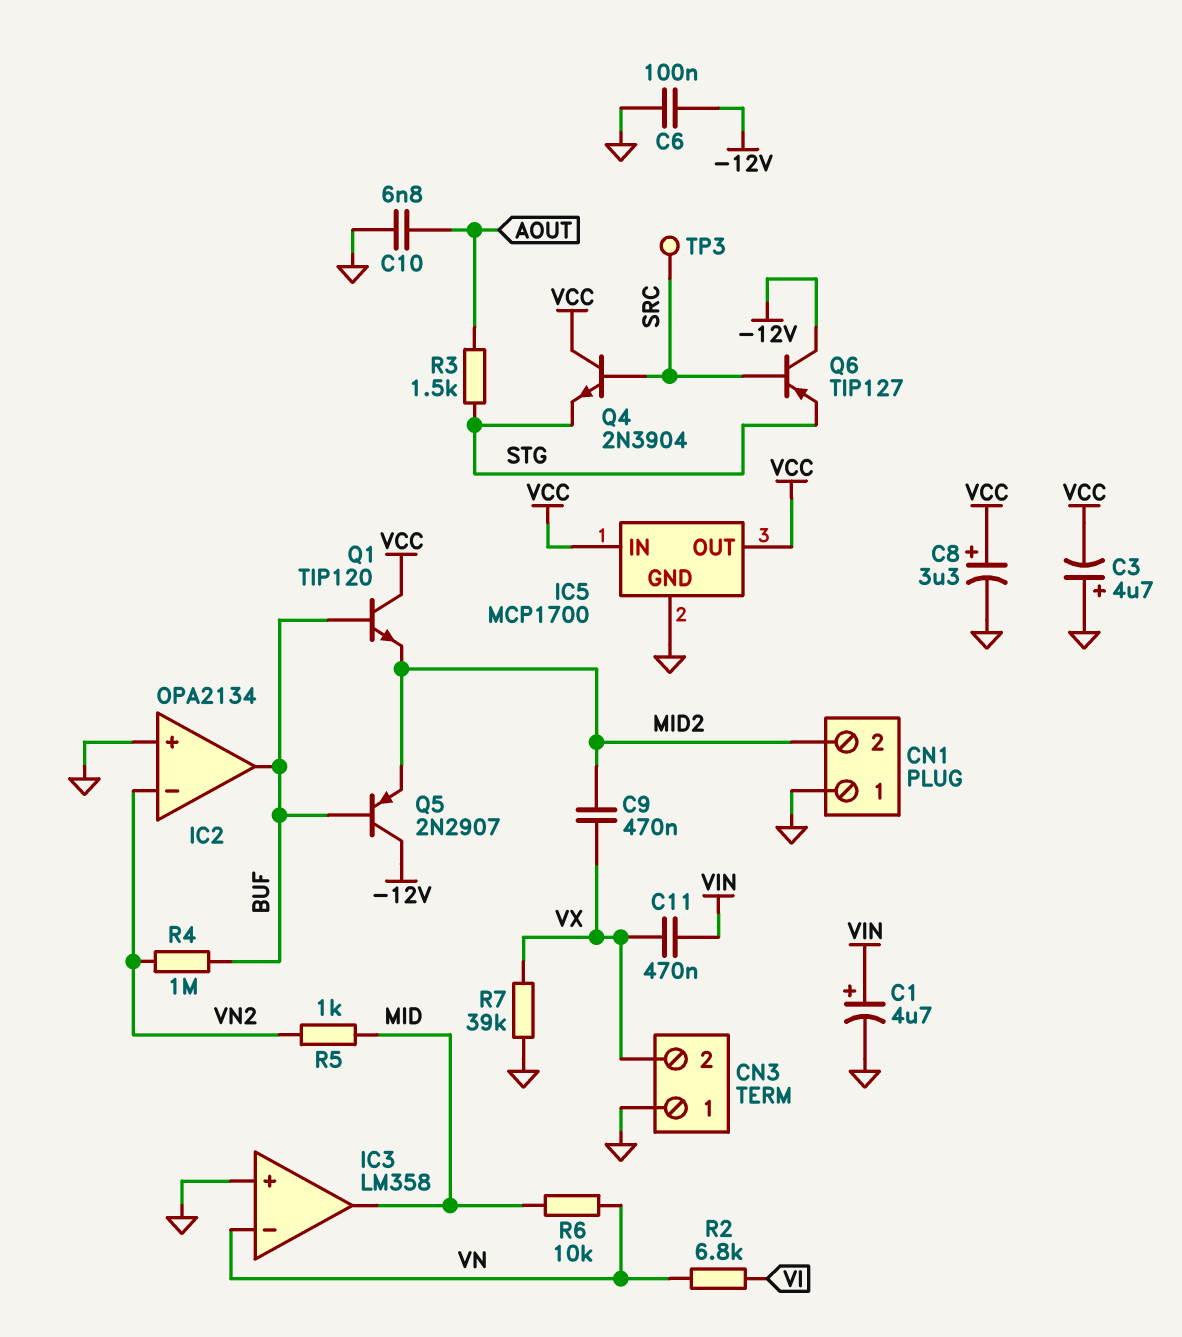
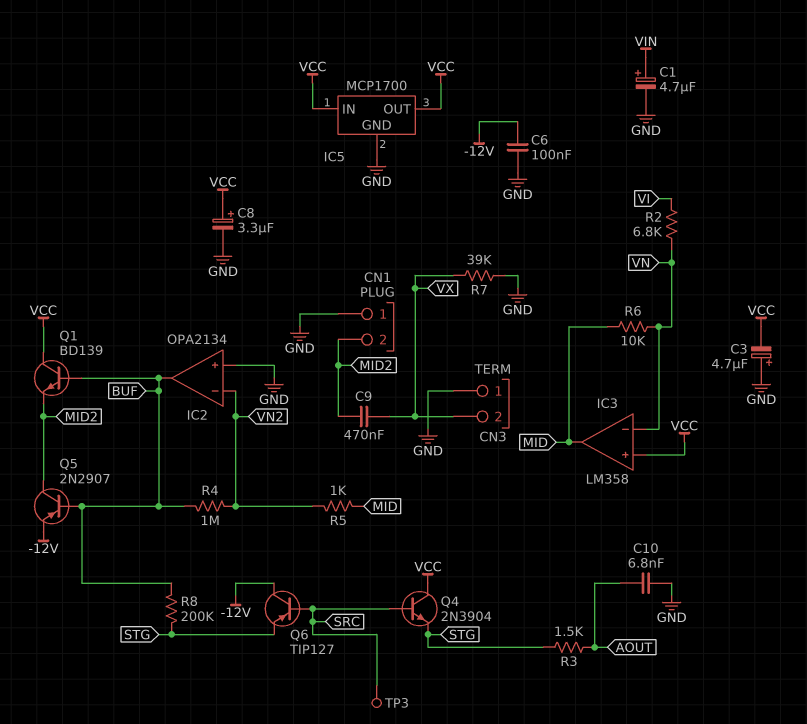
C11: 470nF (VIN, VX) -> none
IC3 pin in+: GND -> VCC
Q1: NPN TIP120 (B BUF, C VCC, E MID2) -> NPN BD139 (B BUF, C VCC, E MID2)
Q5: PNP 2N2907 (B BUF, C -12V, E MID2) -> PNP 2N2907 (B BUF, C MID2, E -12V)
R8: none -> 200k (BUF, STG)

